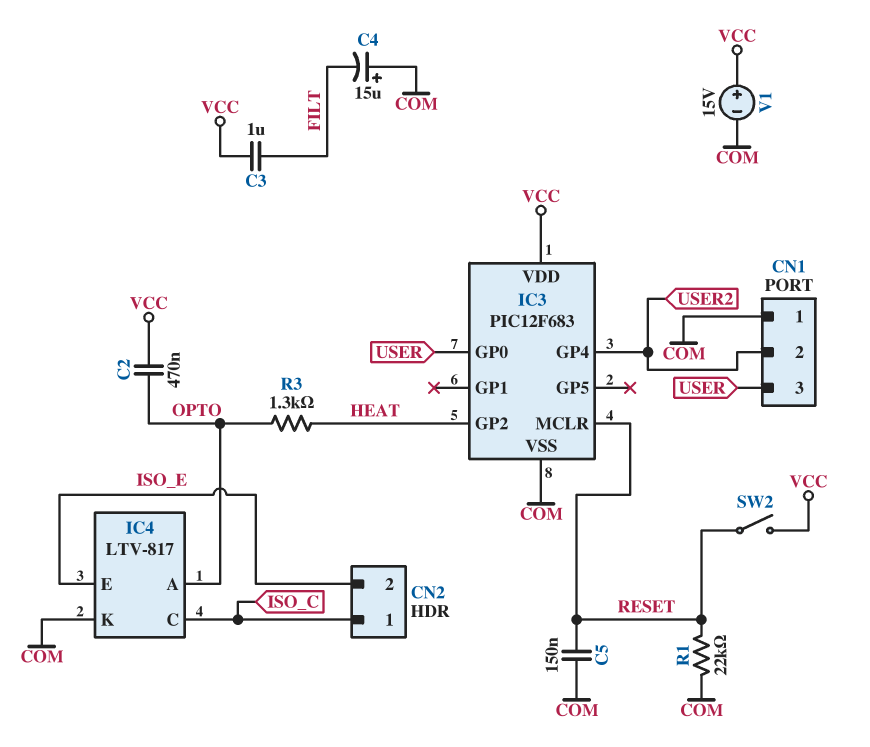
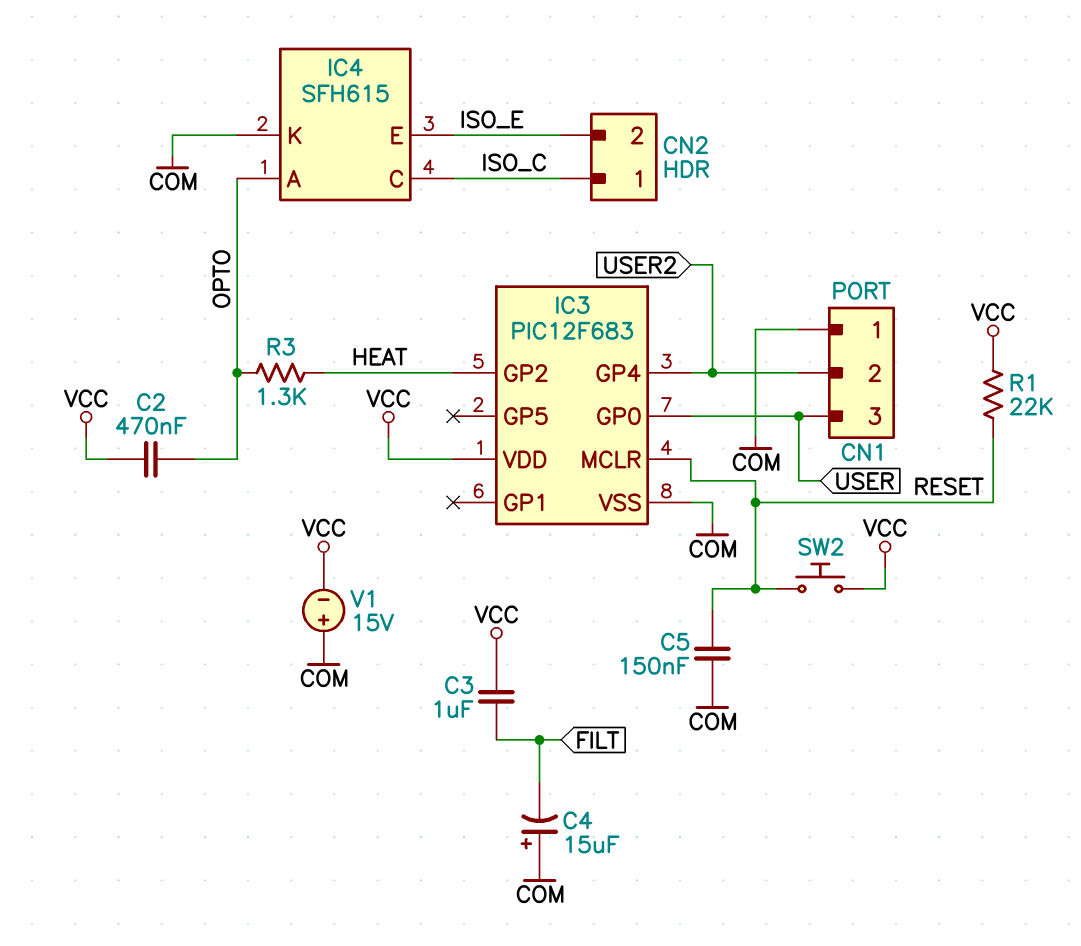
IC4: LTV-817 -> SFH615
R1: 22k (COM, RESET) -> 22k (RESET, VCC)
SW2: switch (RESET, VCC) -> button (RESET, VCC)
V1: 15V (plus VCC, minus COM) -> 15V (plus COM, minus VCC)

